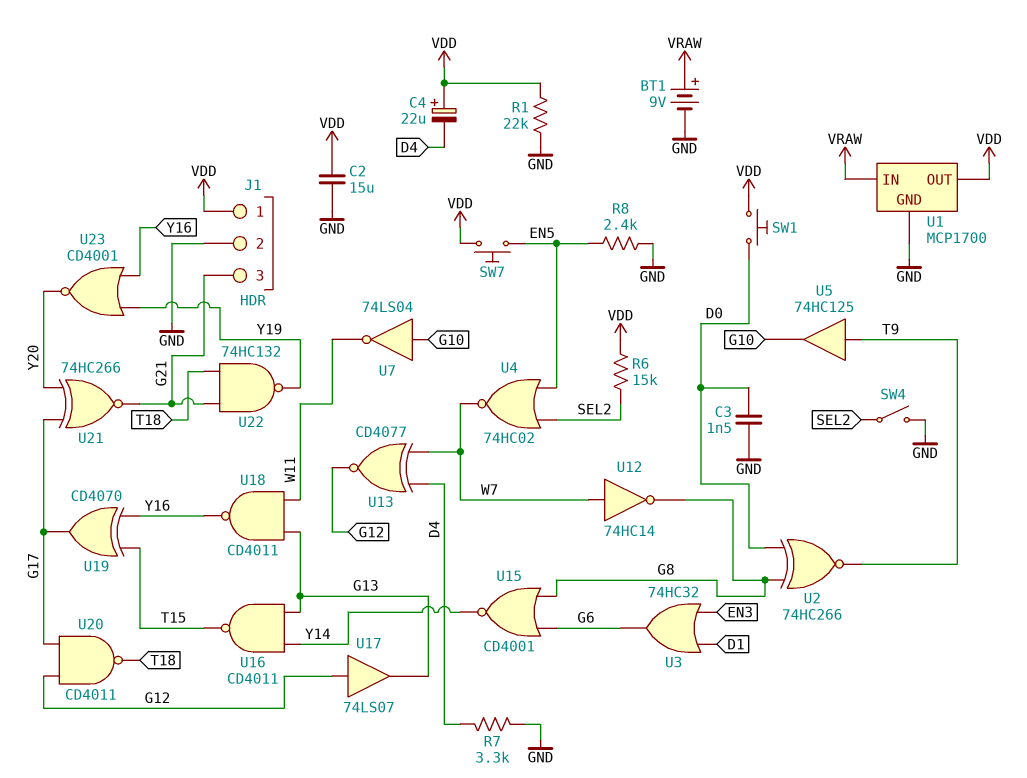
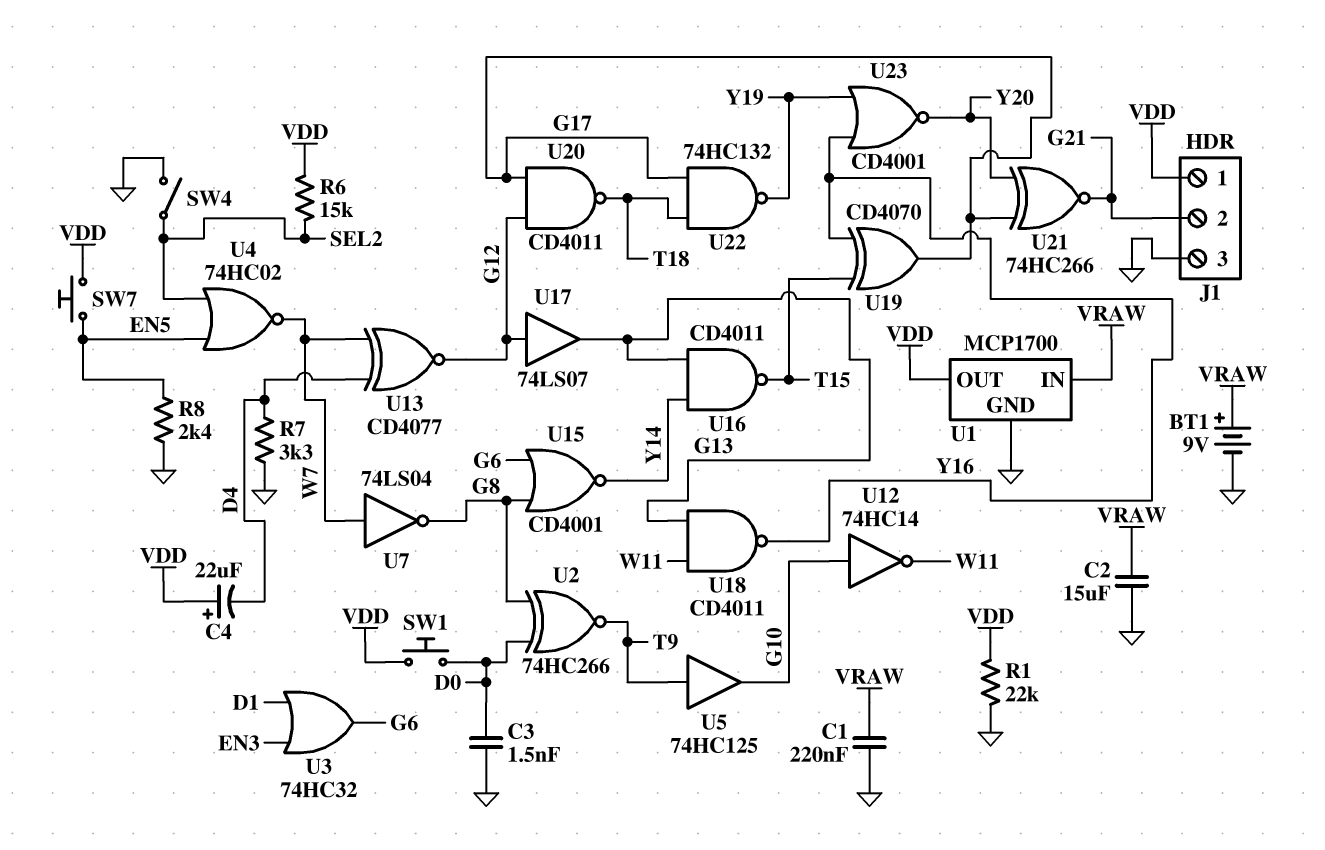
C1: none -> 220nF (GND, VRAW)
C2: 15uF (GND, VDD) -> 15uF (GND, VRAW)
J1 pin 2: GND -> G21
J1 pin 3: G21 -> GND
U7: NOT 74LS04 (in G10, out W11) -> NOT 74LS04 (in W7, out G8)
U12: NOT 74HC14 (in W7, out G8) -> NOT 74HC14 (in G10, out W11)
U22: NAND 74HC132 (in G21, in T18, out Y19) -> NAND 74HC132 (in G17, in T18, out Y19)

